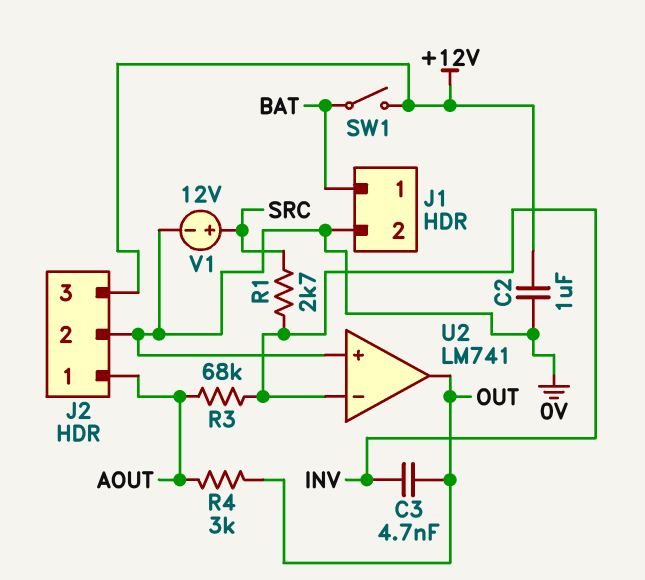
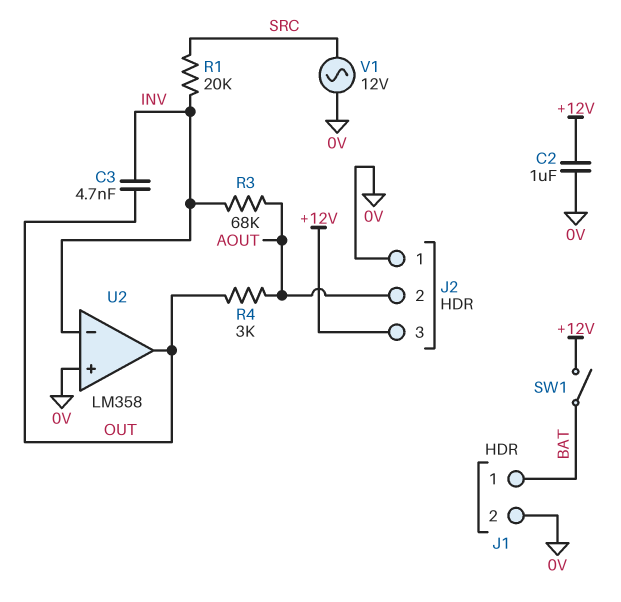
J2 pin 1: AOUT -> 0V
J2 pin 2: 0V -> AOUT
R1: 2.7k (INV, SRC) -> 20k (INV, SRC)
U2: LM741 -> LM358
V1: 12V (plus SRC, minus 0V) -> AC 12V (0V, SRC)

